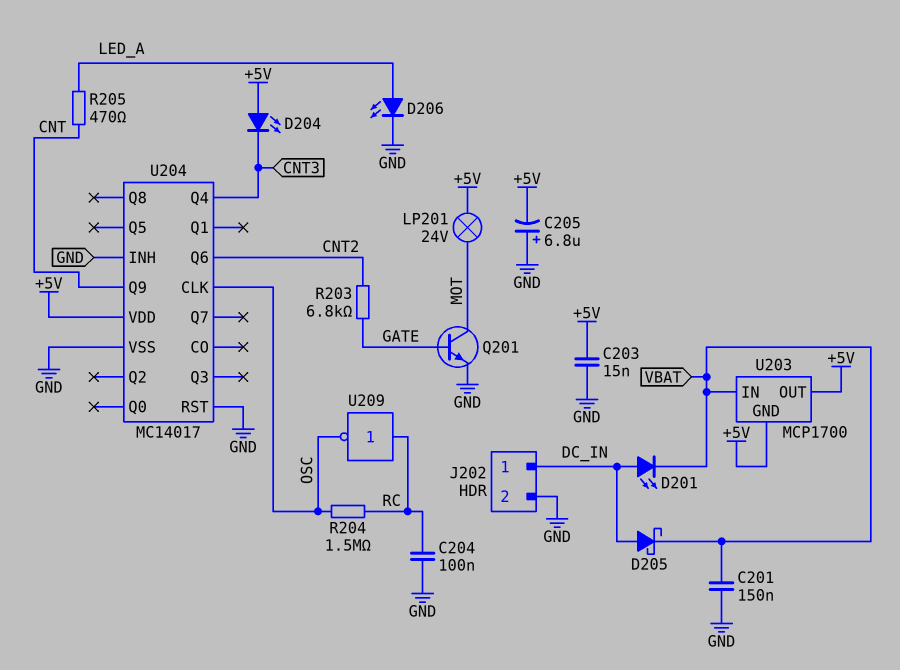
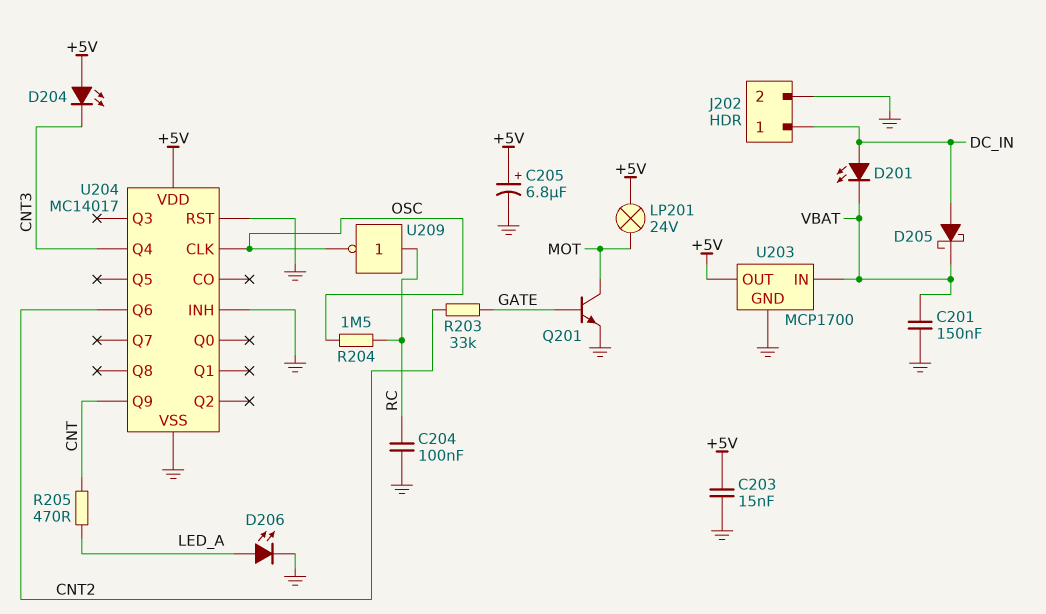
C205: 6.8uF (plus GND, minus +5V) -> 6.8uF (plus +5V, minus GND)
R203: 6.8k (CNT2, GATE) -> 33k (CNT2, GATE)
U203 pin GND: +5V -> GND

